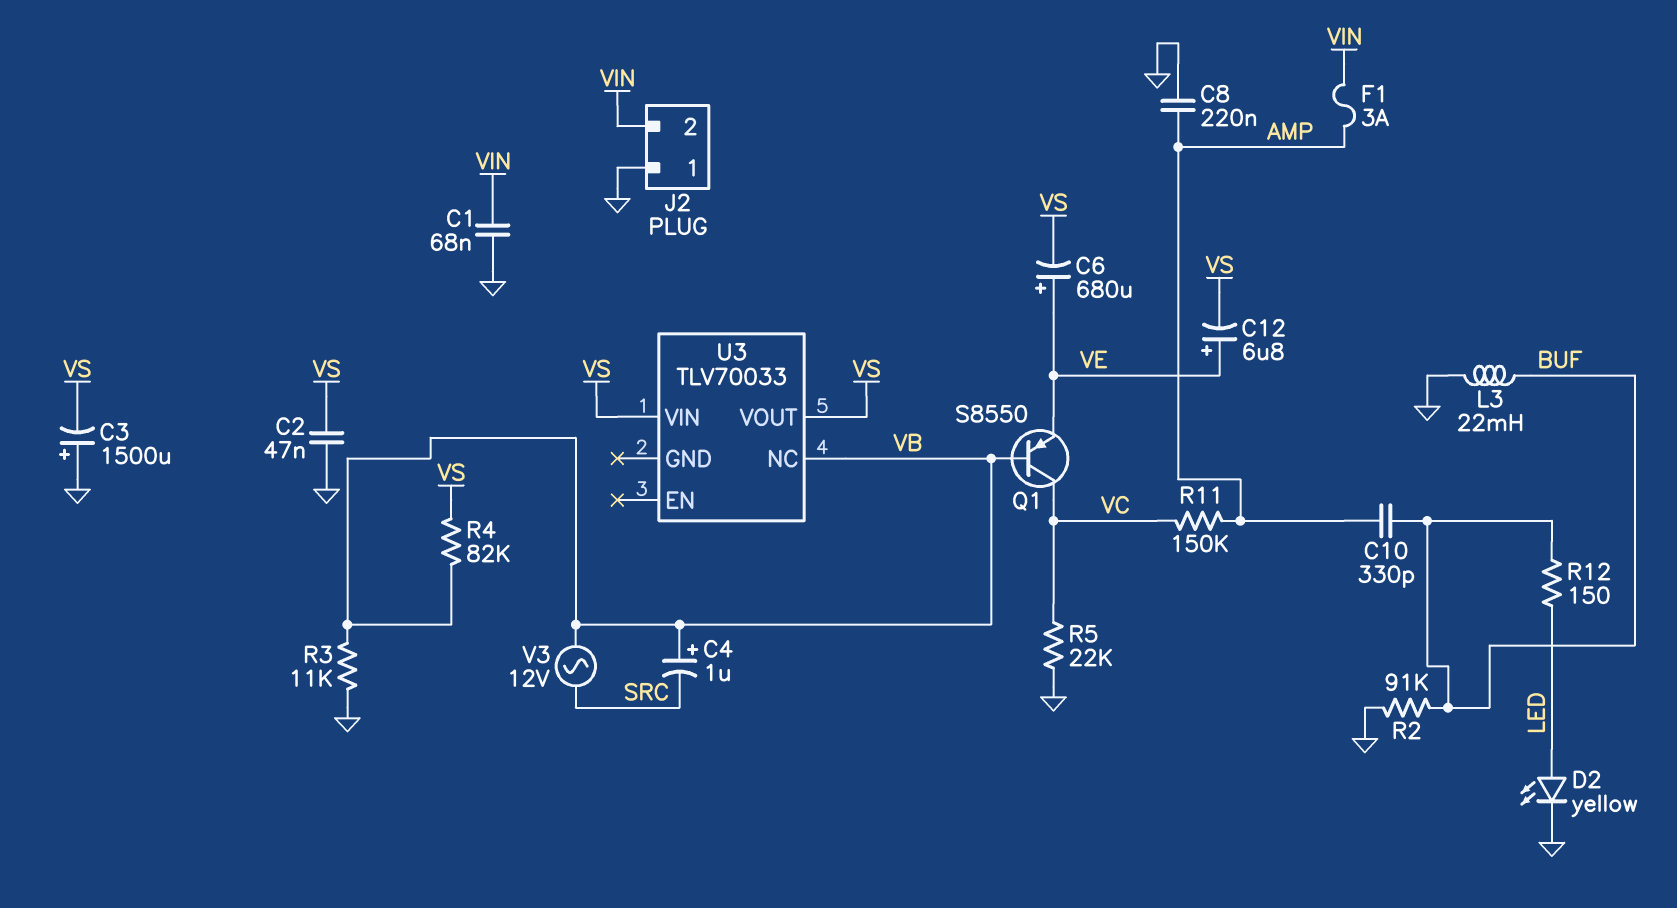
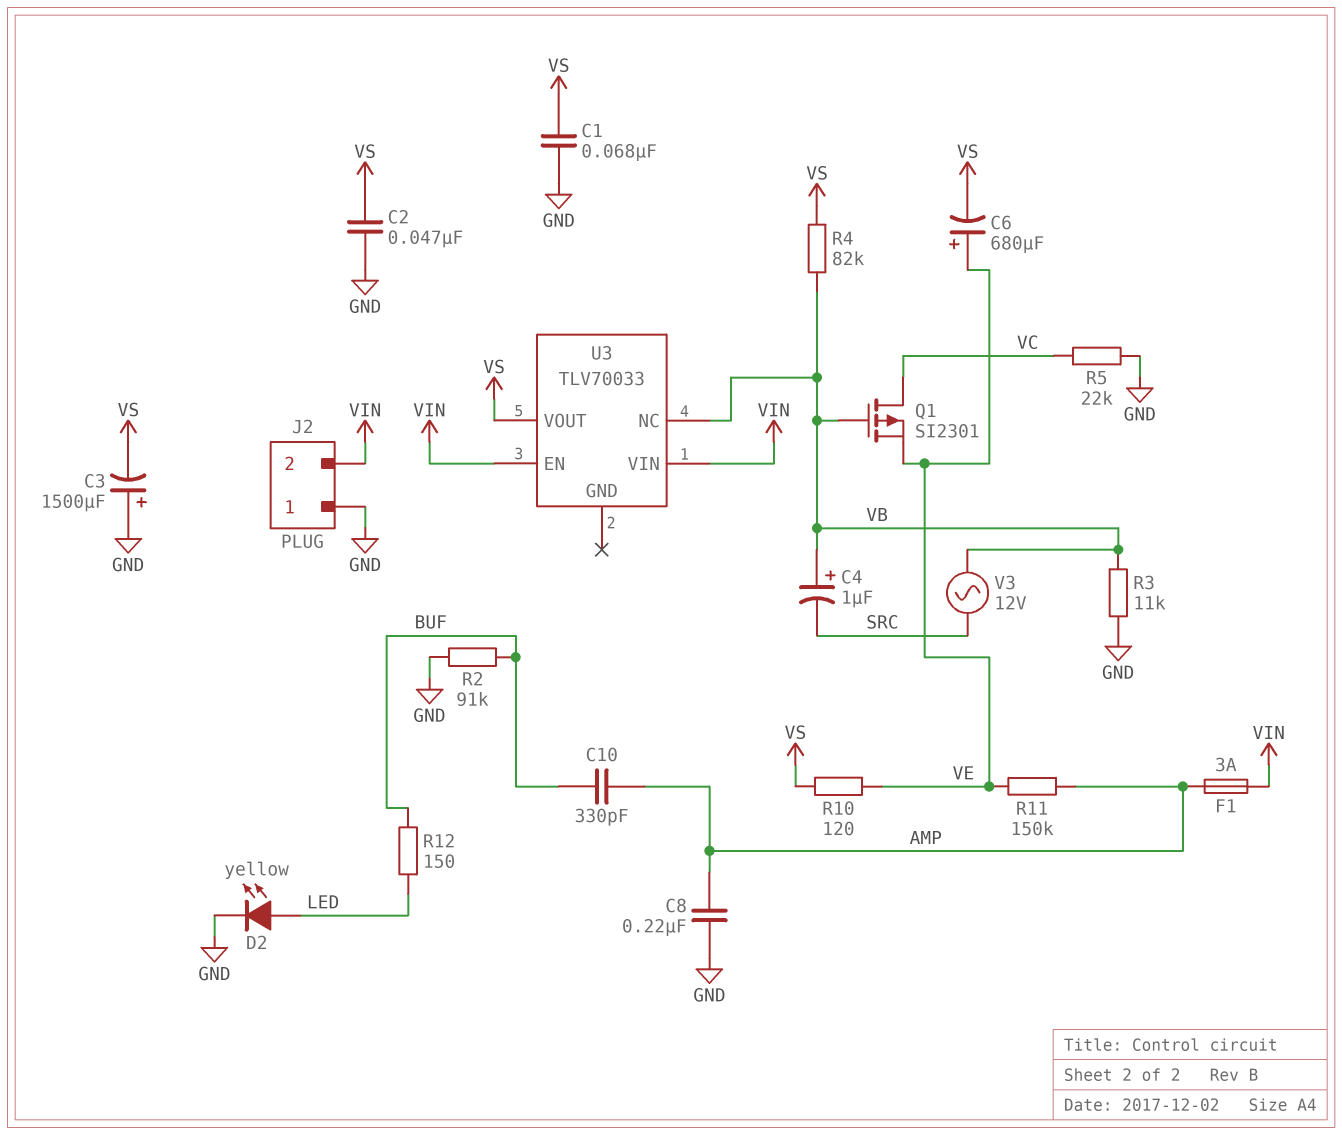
C1: 68nF (GND, VIN) -> 68nF (GND, VS)
C12: 6.8uF (plus VE, minus VS) -> none
L3: 22mH (BUF, GND) -> none
Q1: PNP S8550 (B VB, C VC, E VE) -> PMOS SI2301 (G VB, D VC, S VE)
R10: none -> 120 (VE, VS)
R11: 150k (AMP, VC) -> 150k (AMP, VE)
U3 pin EN: none -> VIN
U3 pin VIN: VS -> VIN

